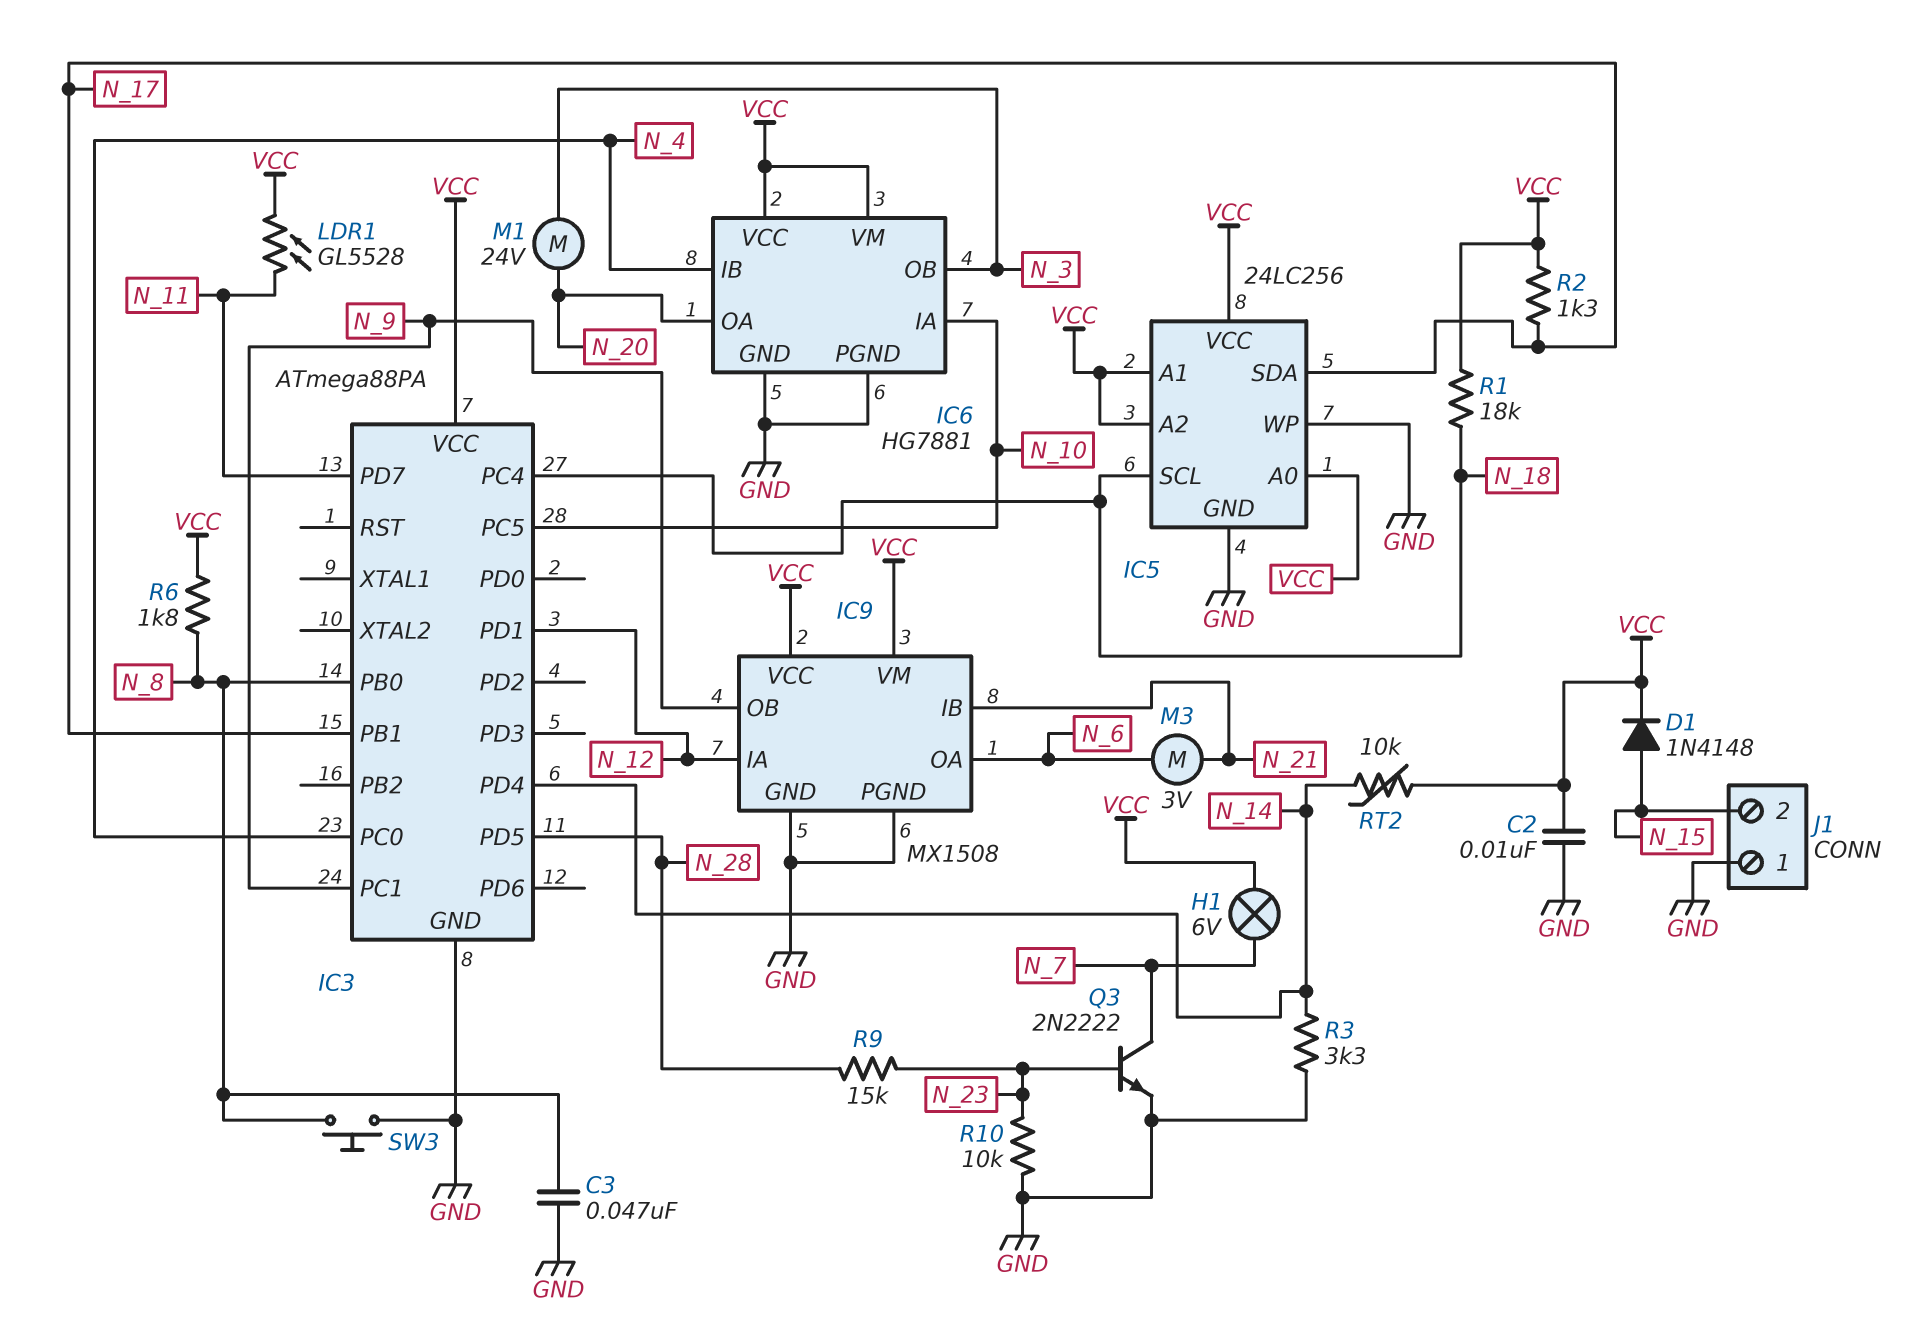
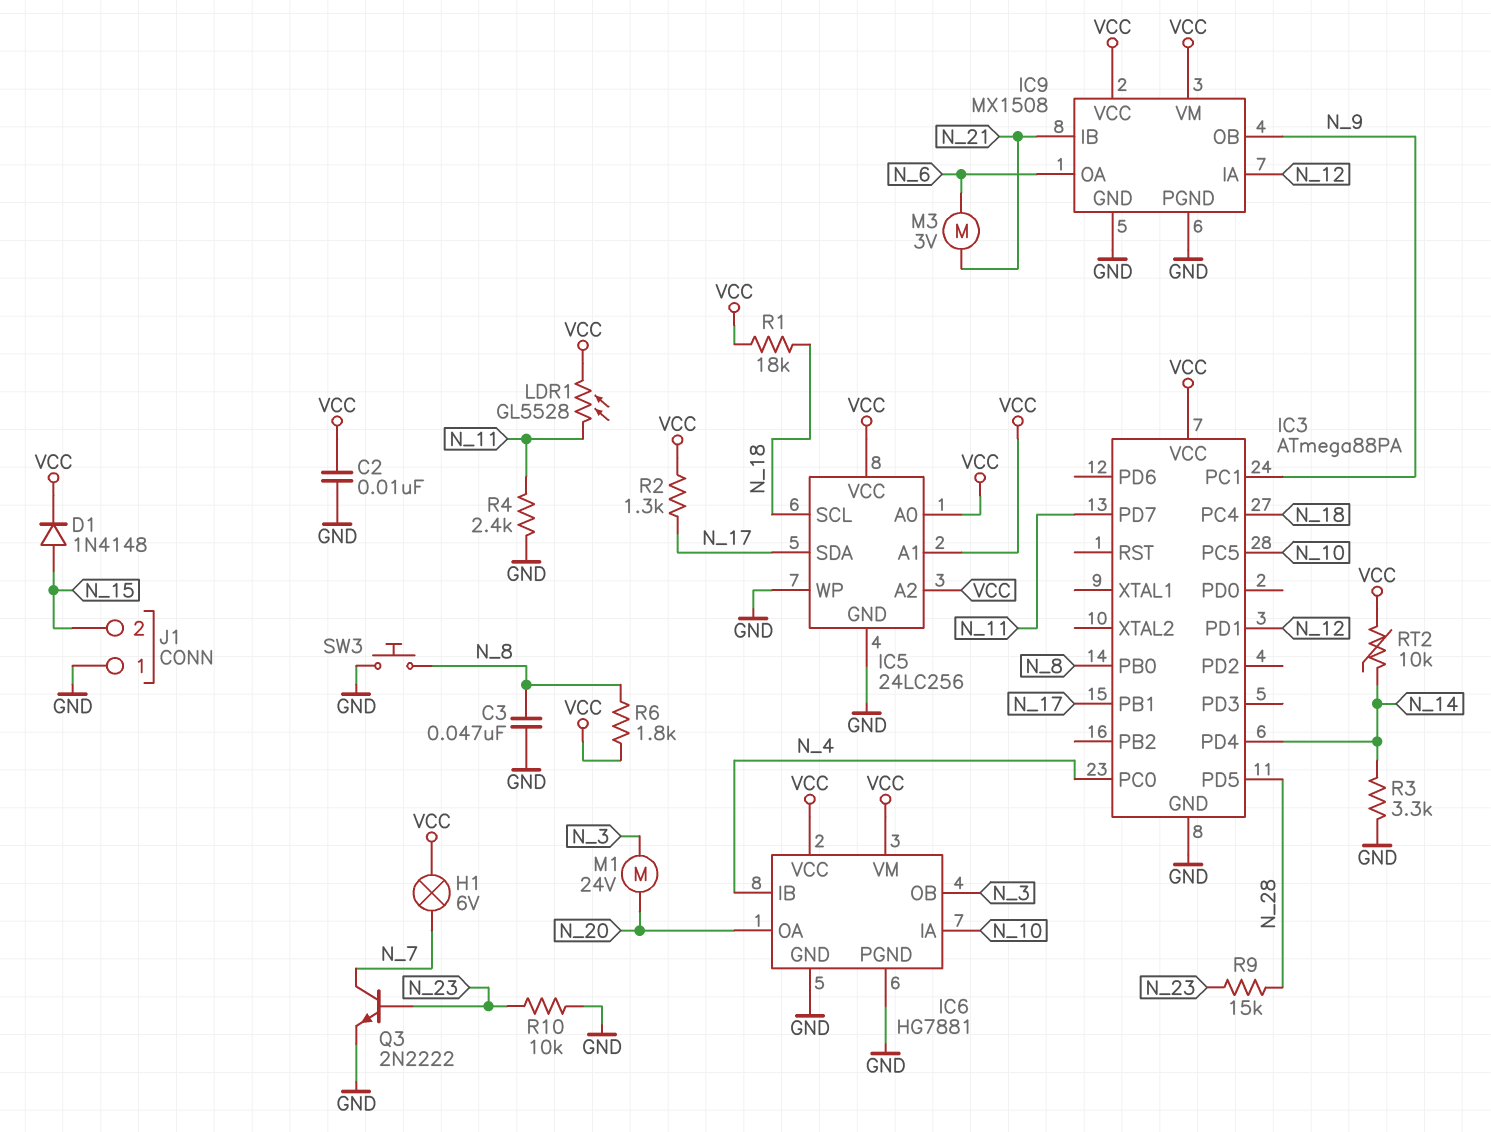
R4: none -> 2.4k (GND, N_11)

